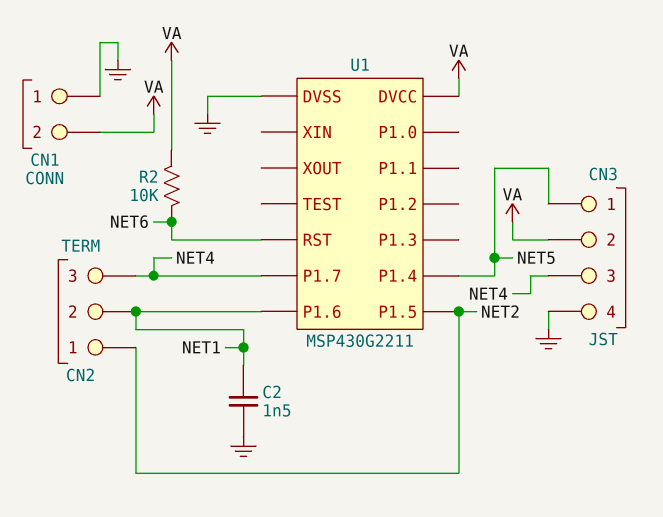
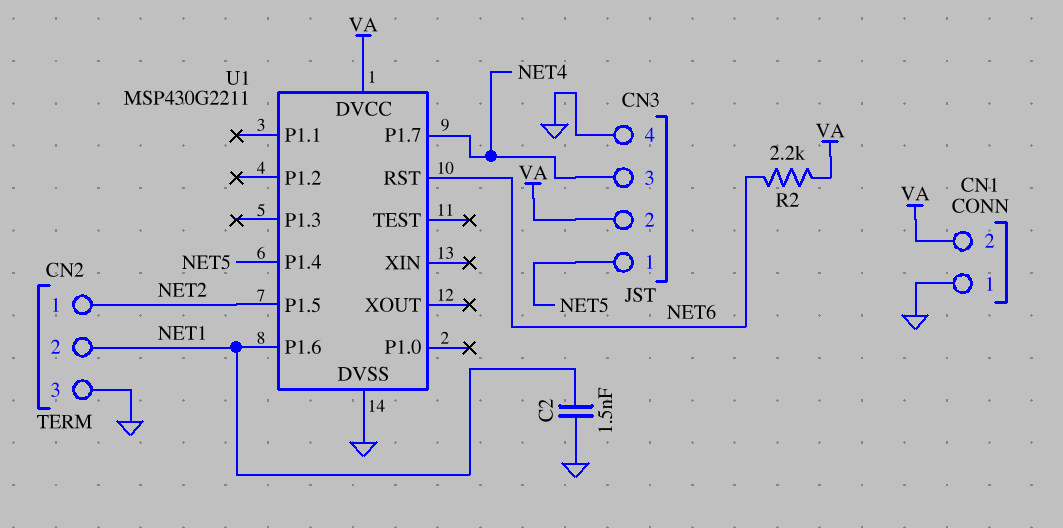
CN2 pin 3: NET4 -> GND
R2: 10k (NET6, VA) -> 2.2k (NET6, VA)

